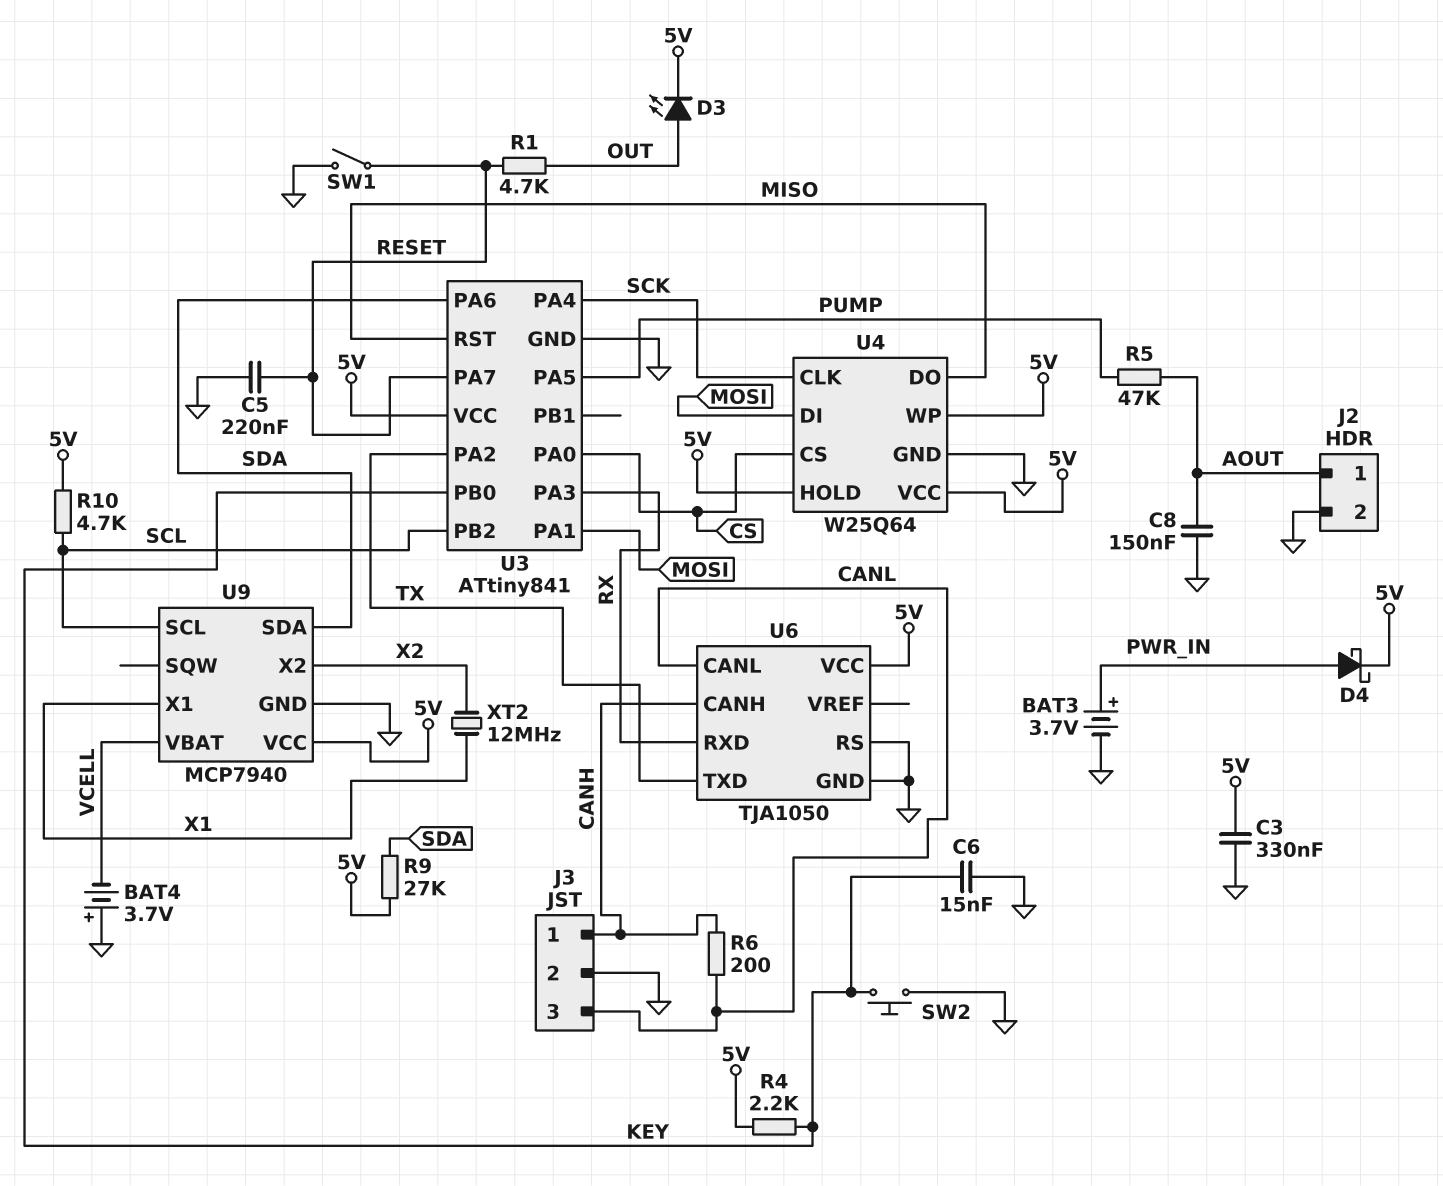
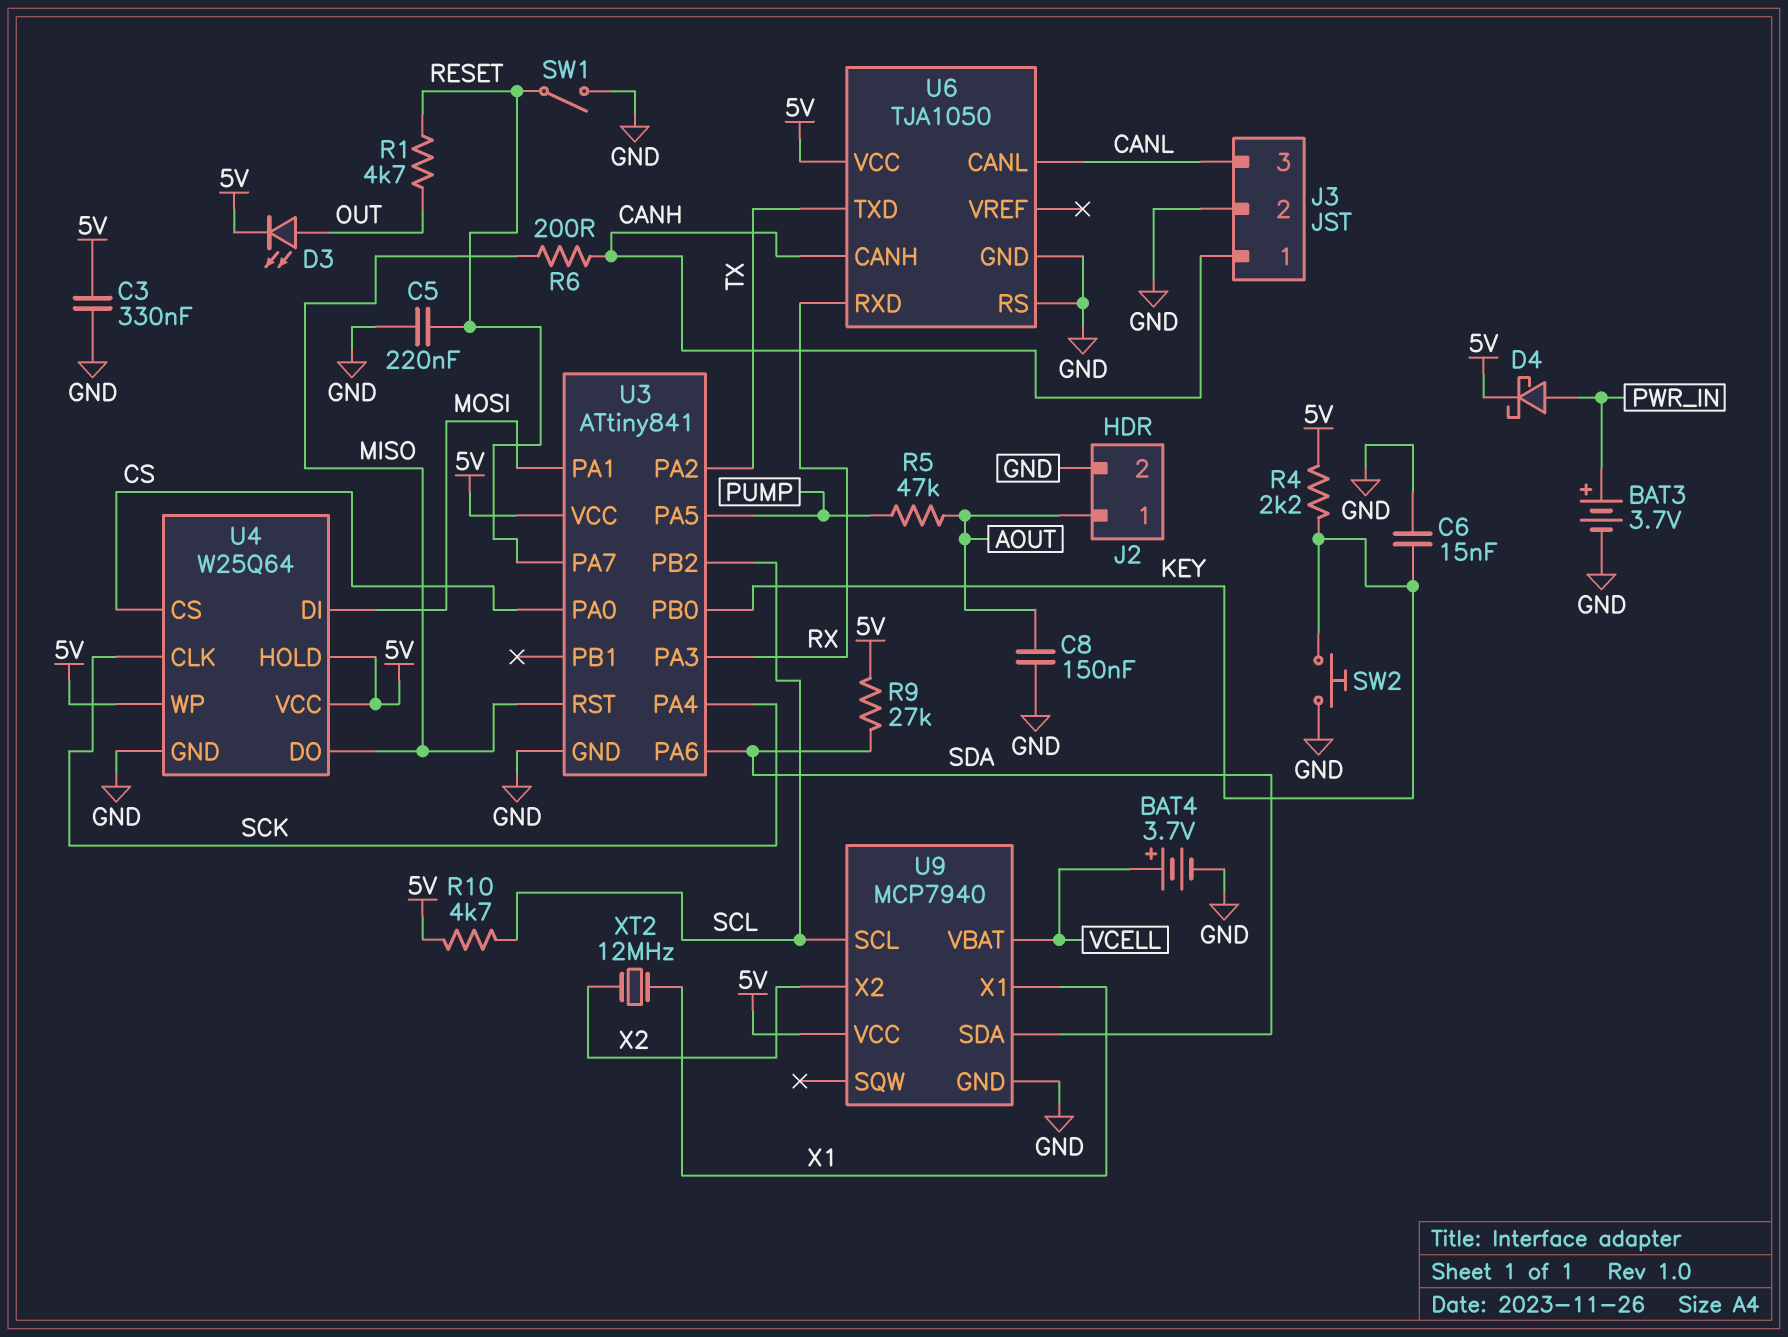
BAT4: 3.7V (plus GND, minus VCELL) -> 3.7V (plus VCELL, minus GND)
R6: 200 (CANH, CANL) -> 200 (CANH, MISO)

